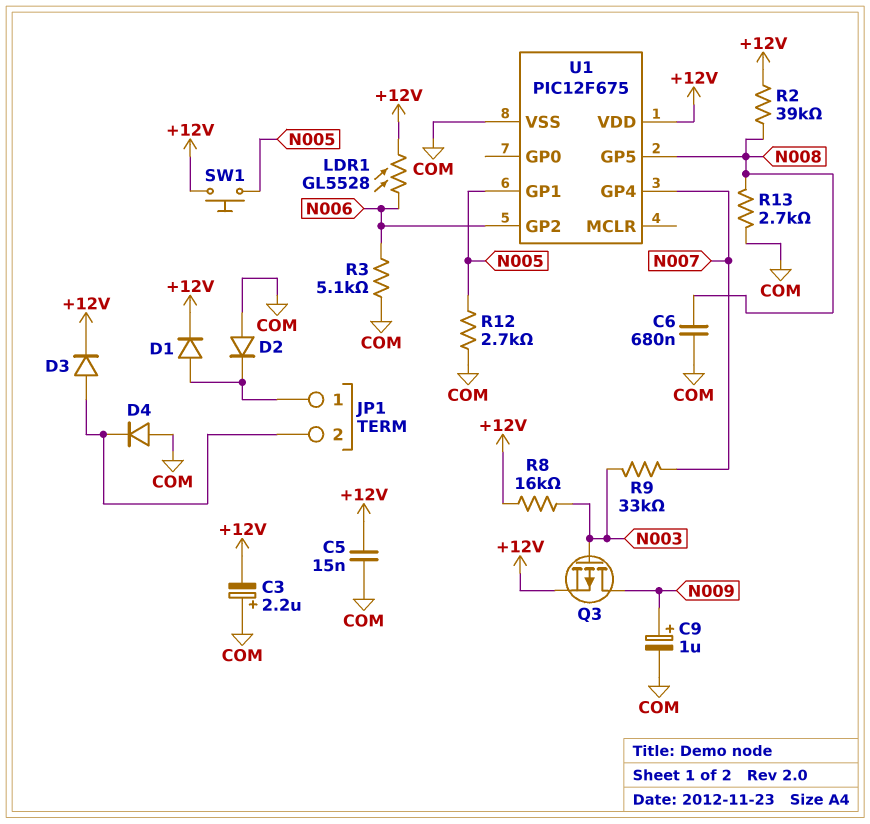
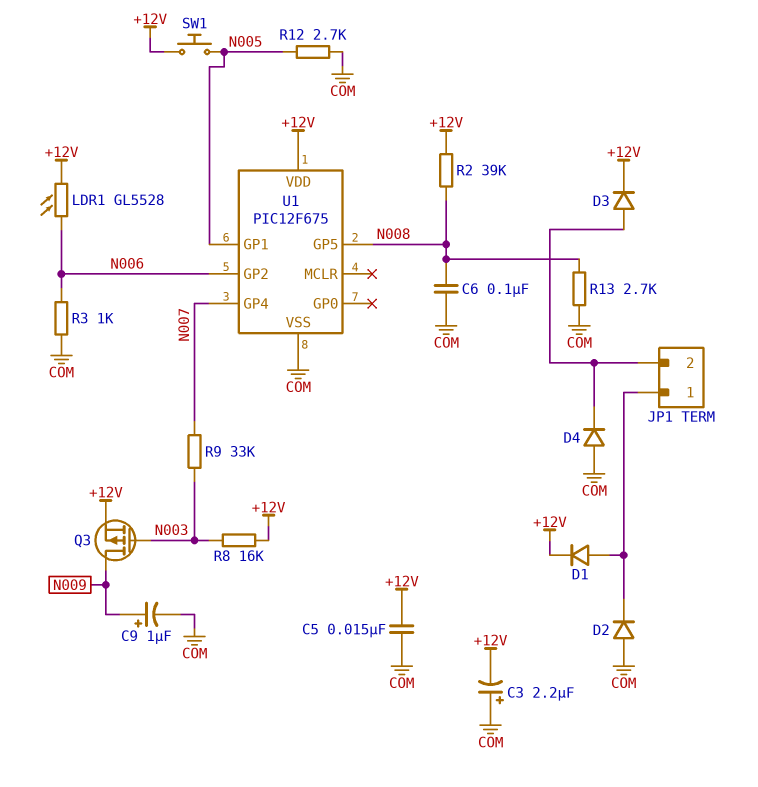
C6: 680nF (COM, N008) -> 100nF (COM, N008)
R3: 5.1k (COM, N006) -> 1k (COM, N006)

